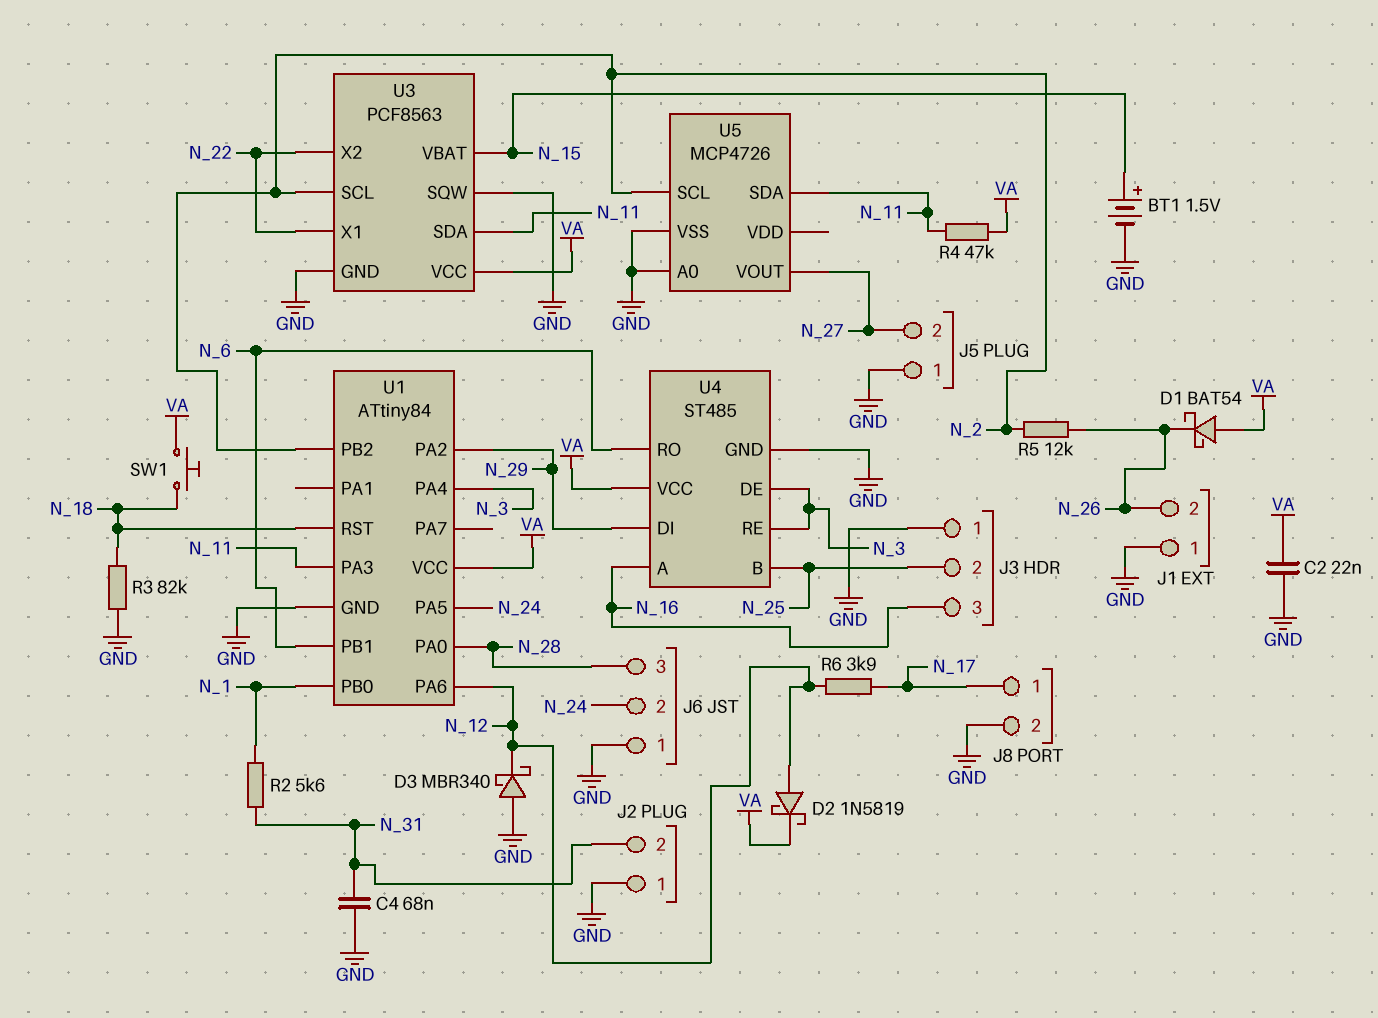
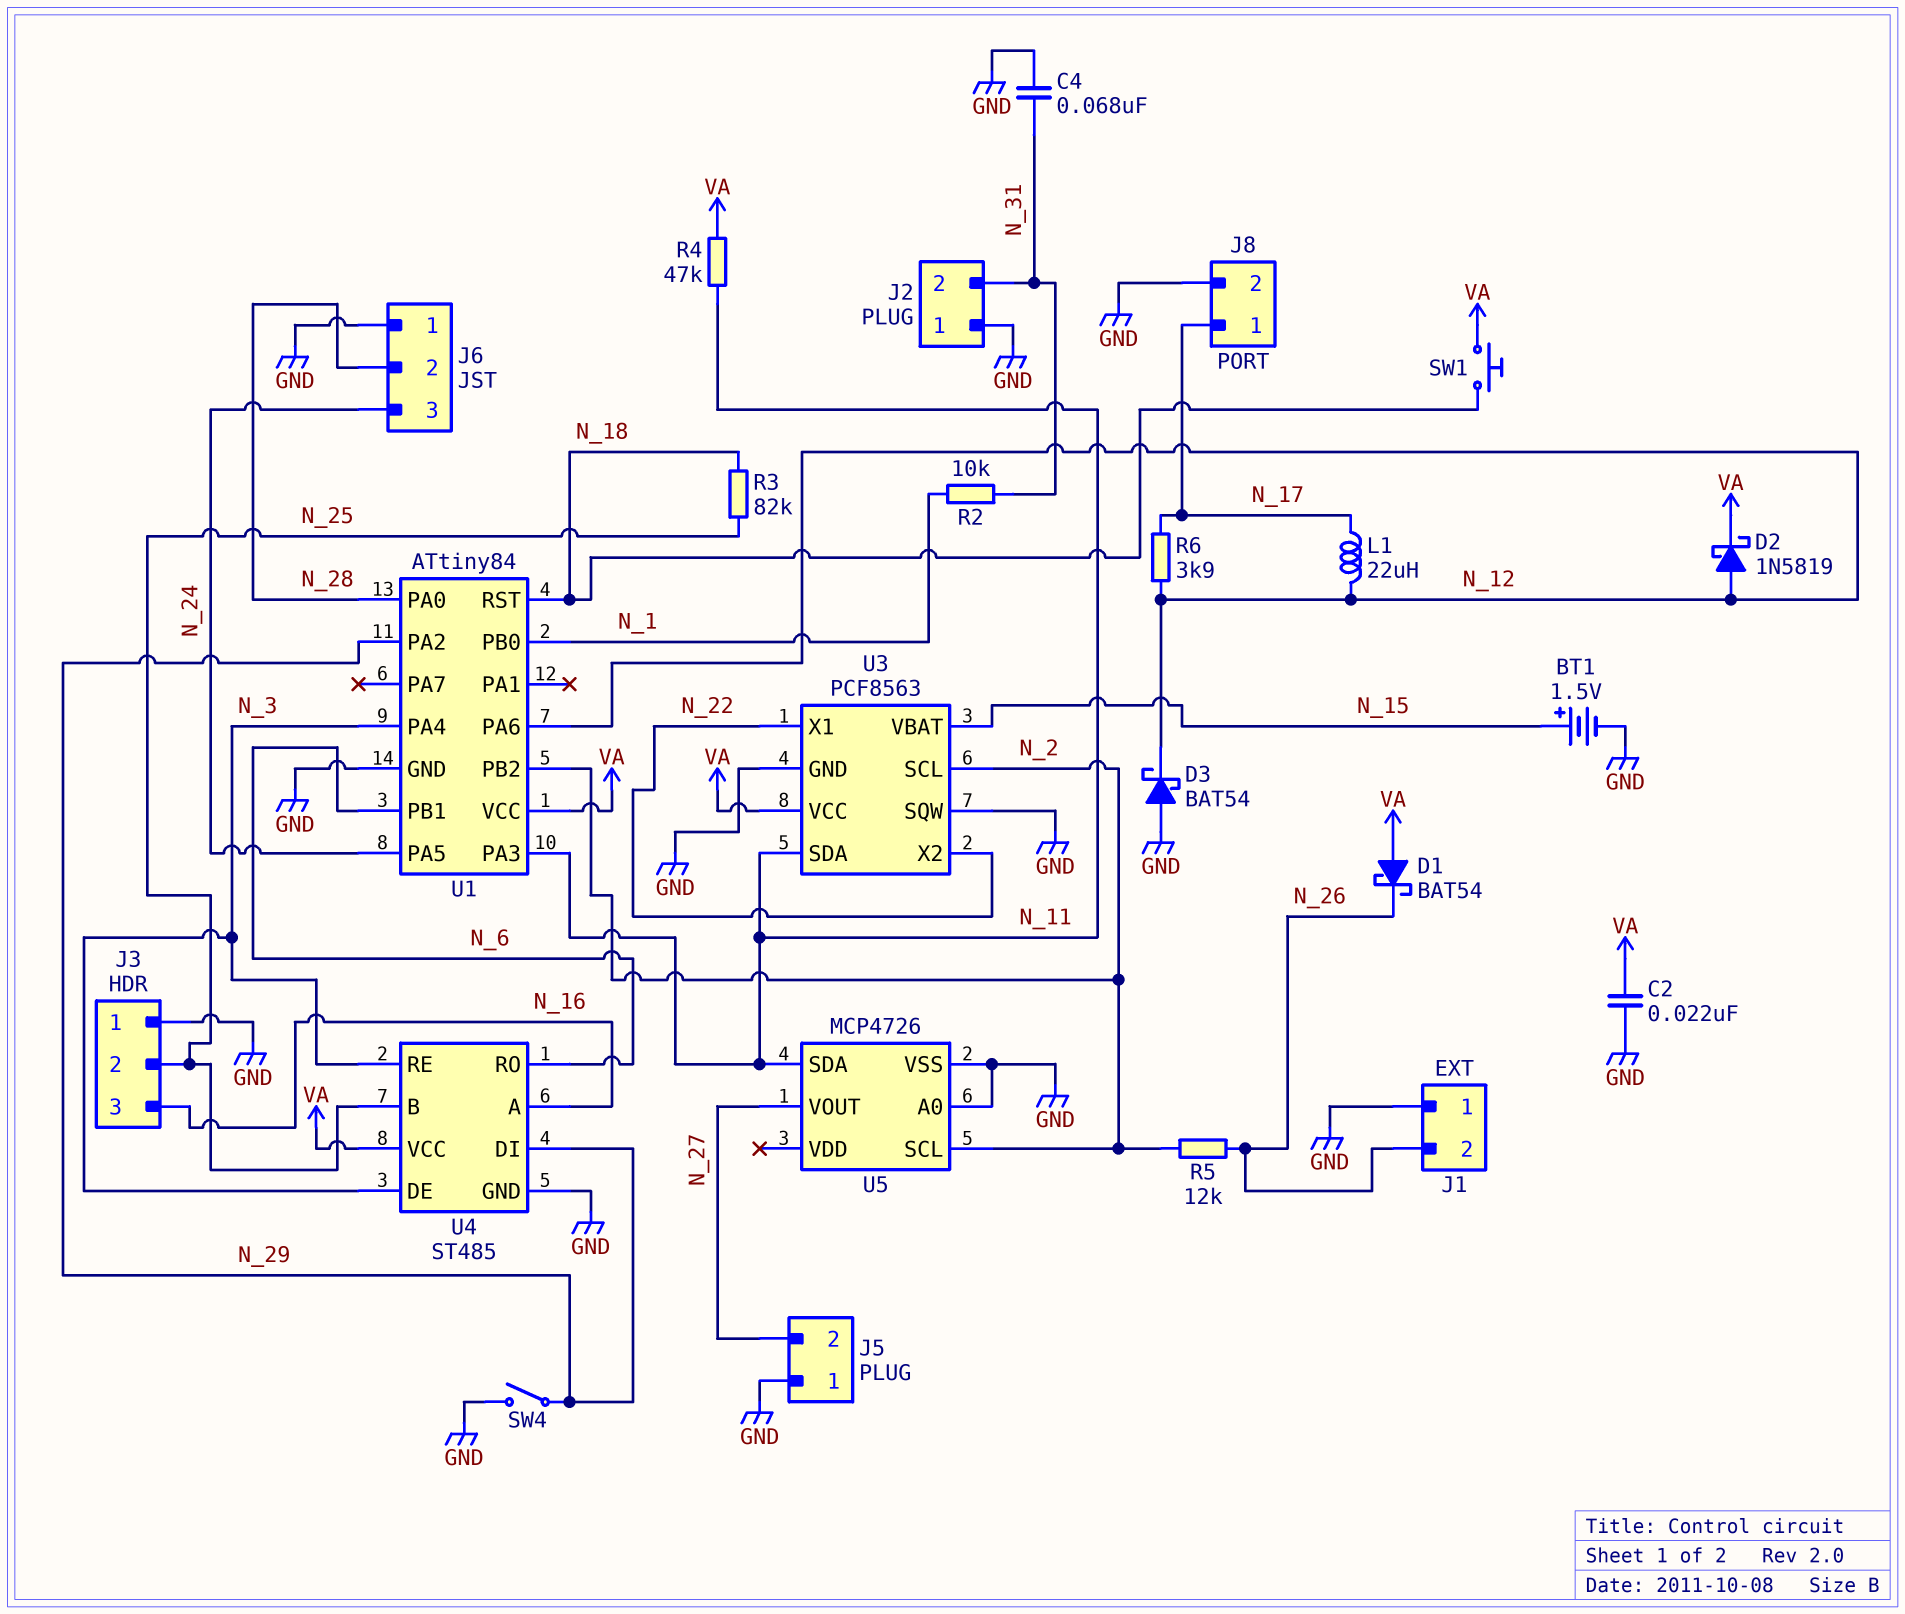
D3: schottky MBR340 (A GND, K N_12) -> schottky BAT54 (A GND, K N_12)
J6 pin 2: N_24 -> N_28
J6 pin 3: N_28 -> N_24
L1: none -> 22uH (N_12, N_17)
R2: 5.6k (N_1, N_31) -> 10k (N_1, N_31)
R3: 82k (GND, N_18) -> 82k (N_18, N_25)
SW4: none -> switch (GND, N_29)

